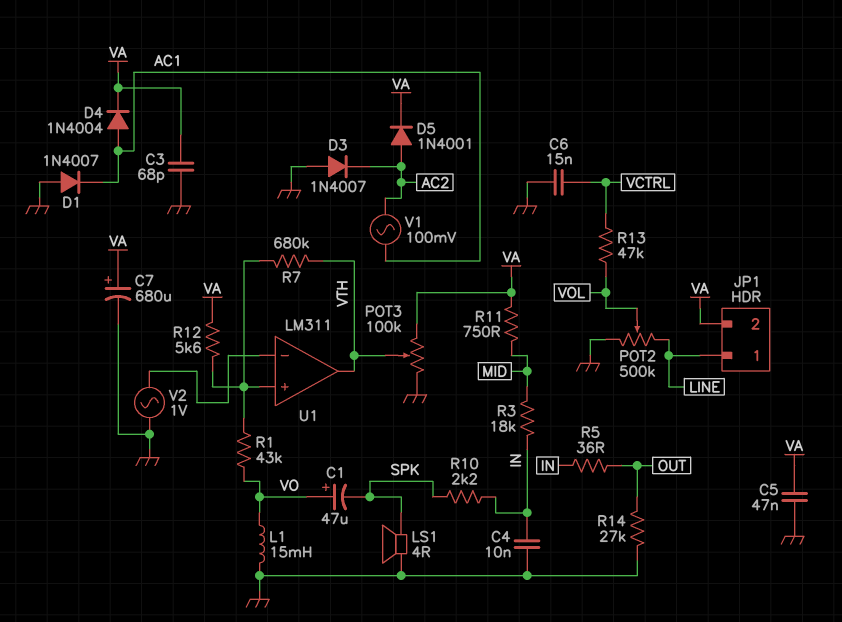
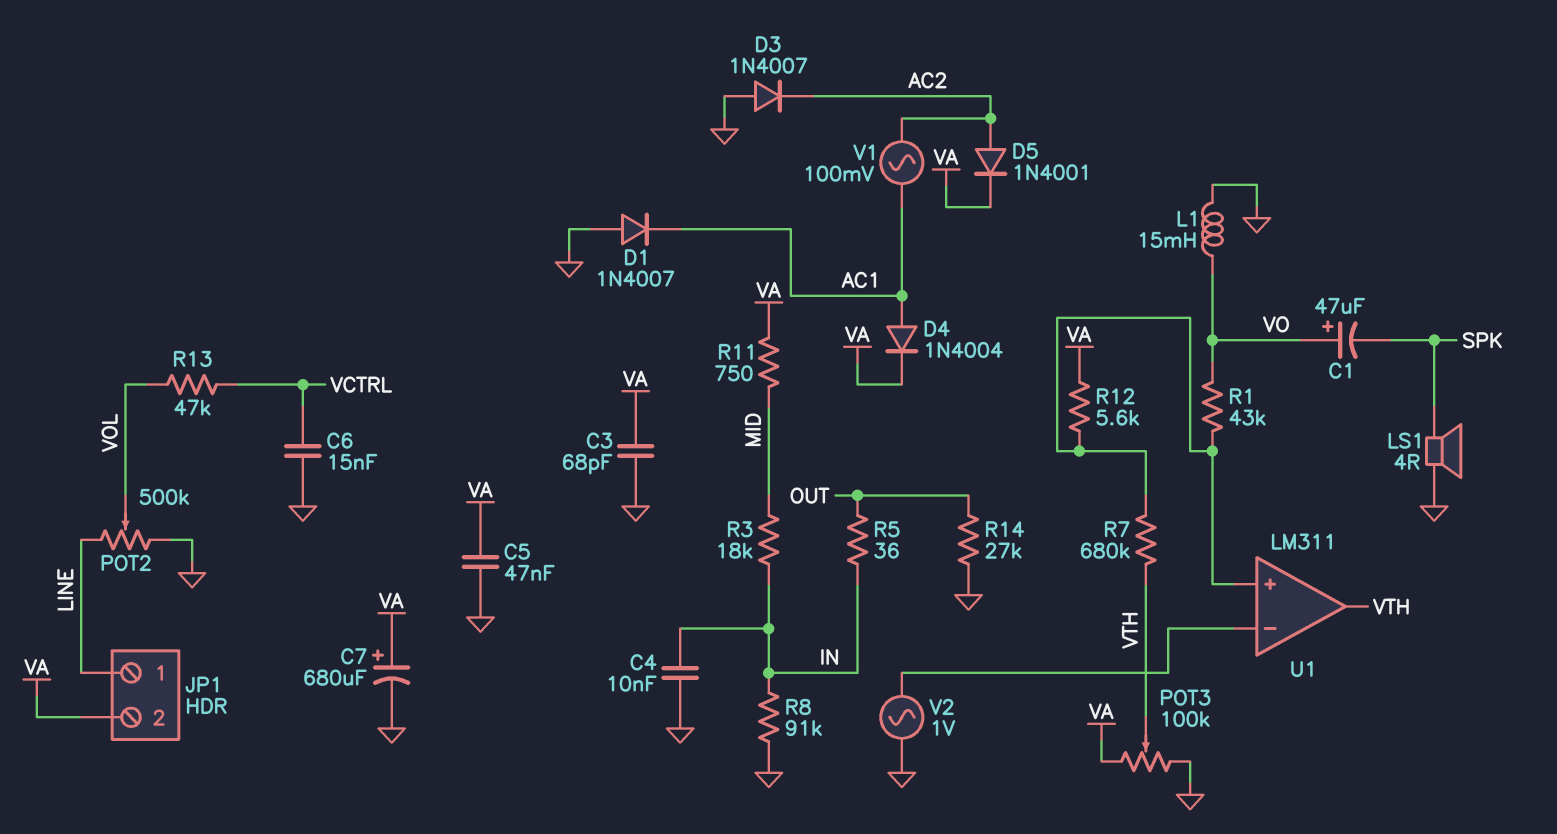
R8: none -> 91k (GND, IN)
R10: 2.2k (IN, SPK) -> none

